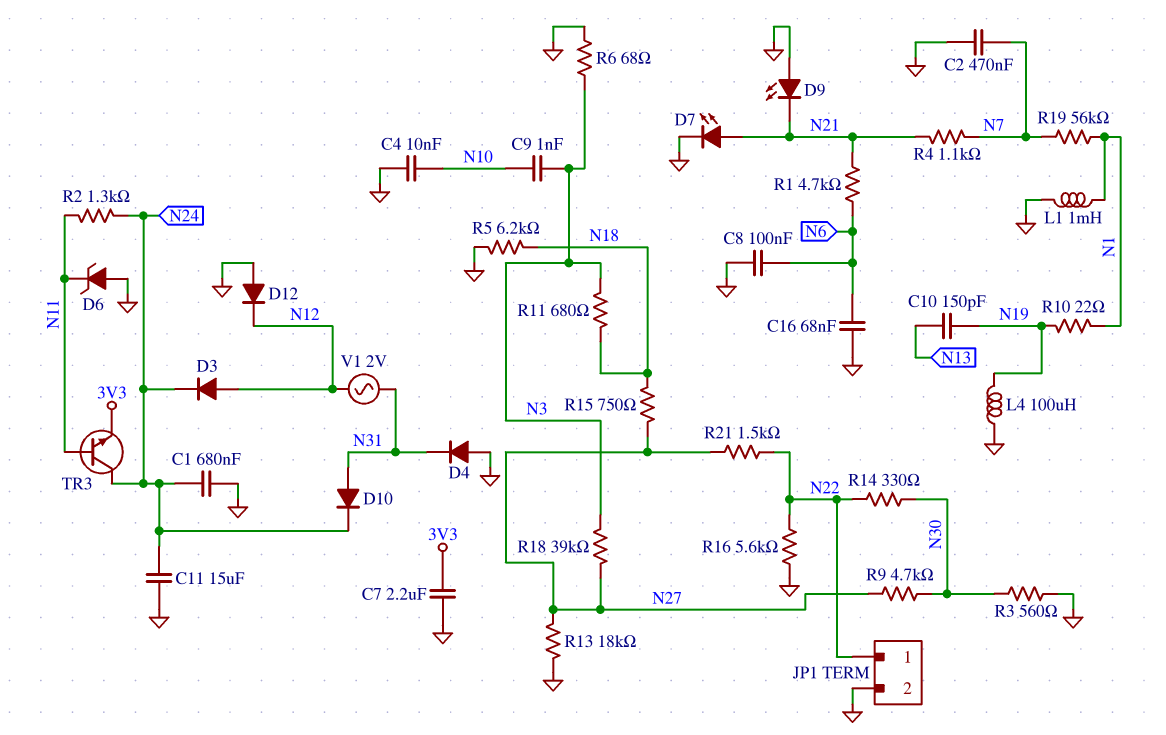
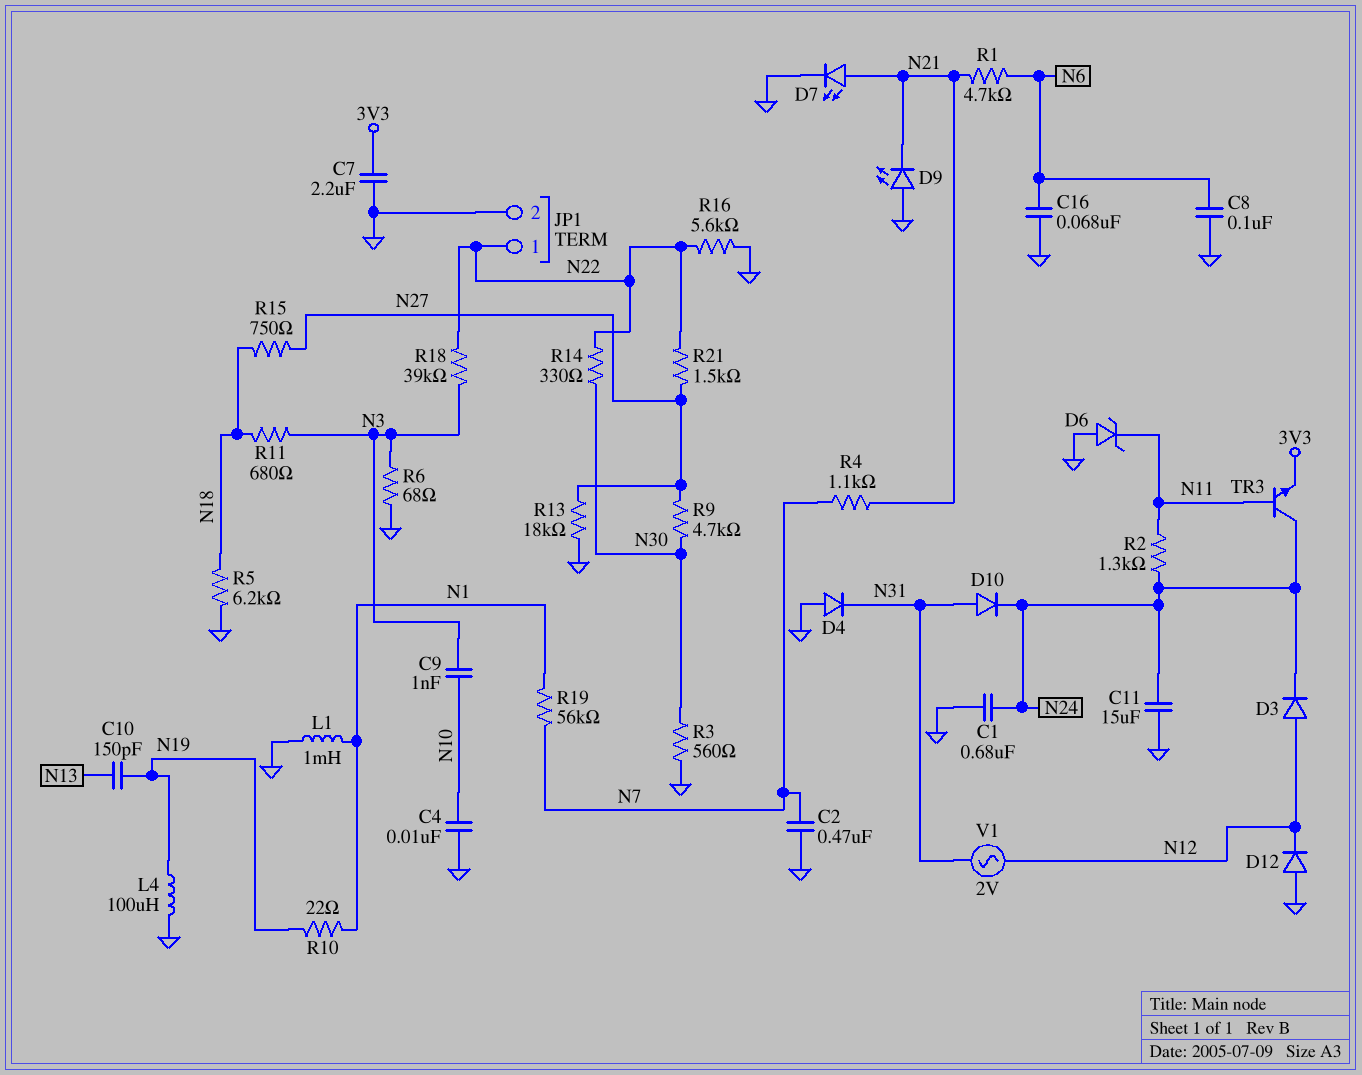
R18: 39k (N3, N27) -> 39k (N3, N22)

